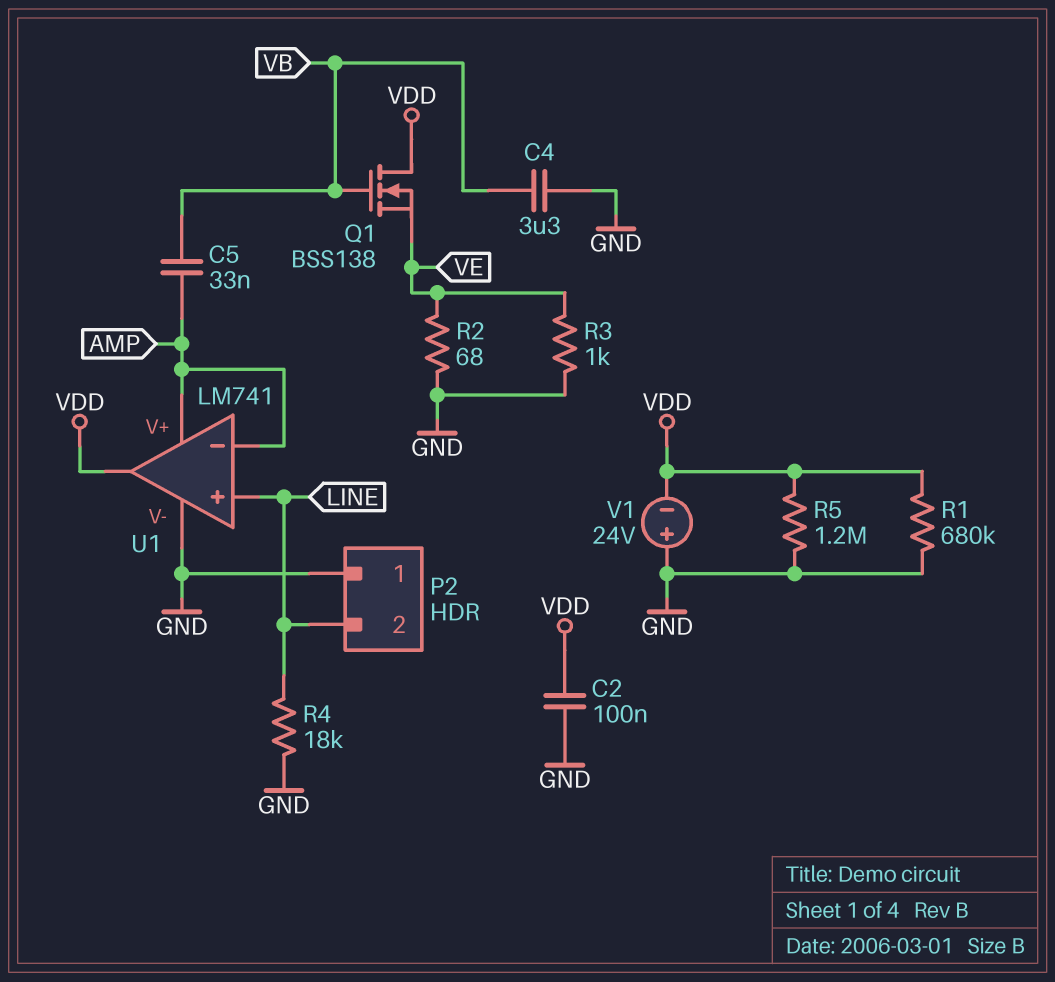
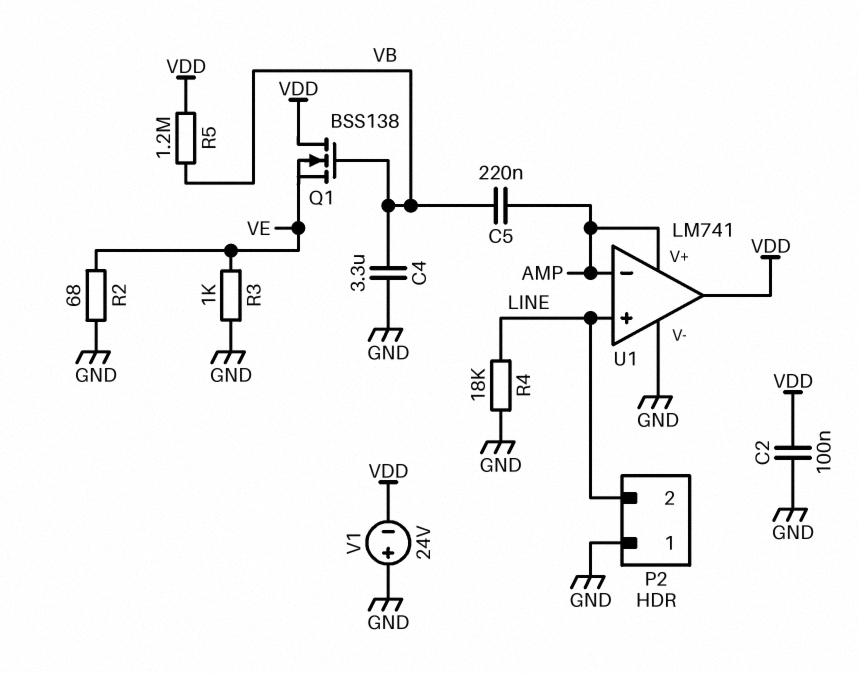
C5: 33nF (AMP, VB) -> 220nF (AMP, VB)
R1: 680k (GND, VDD) -> none
R5: 1.2M (GND, VDD) -> 1.2M (VB, VDD)

